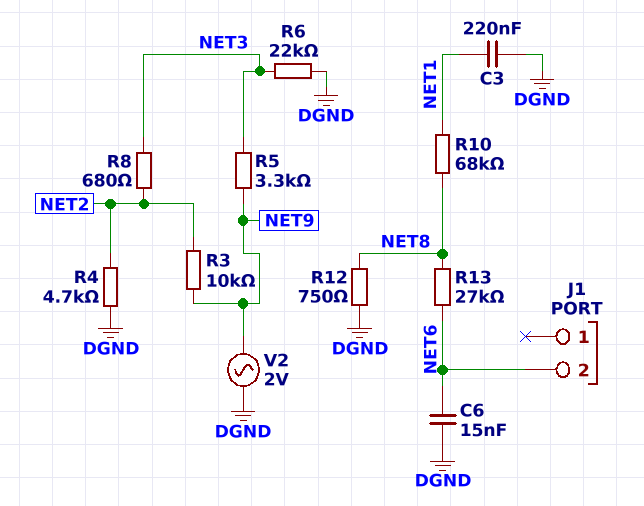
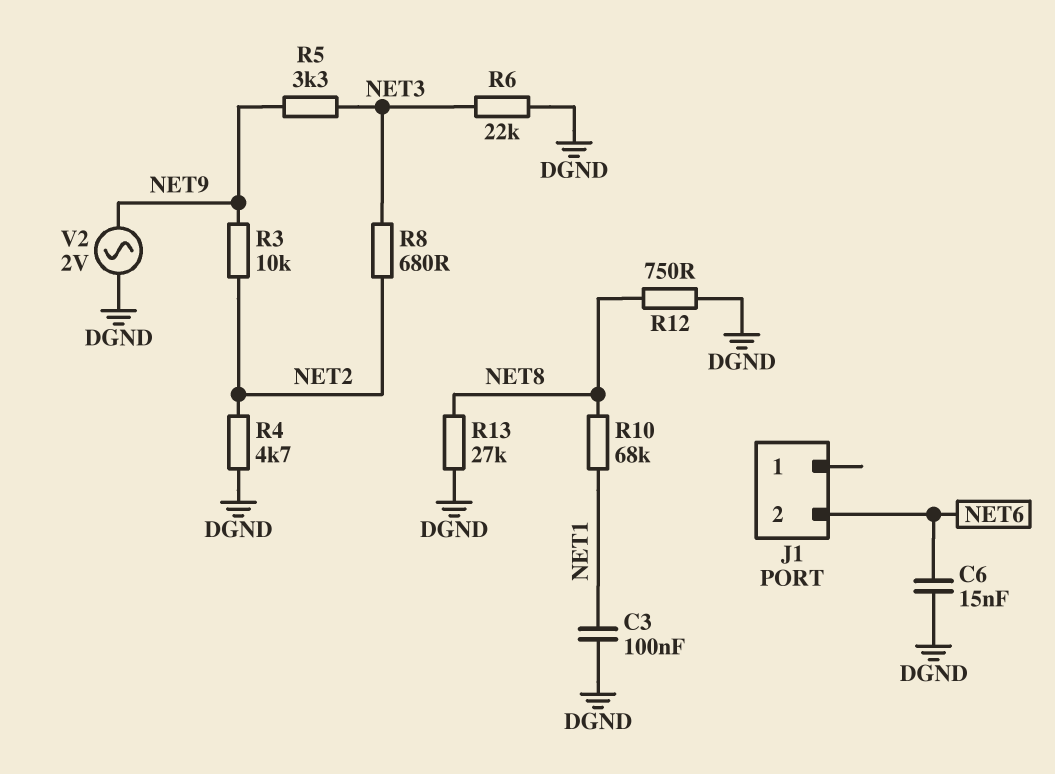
C3: 220nF (DGND, NET1) -> 100nF (DGND, NET1)
R13: 27k (NET6, NET8) -> 27k (DGND, NET8)

